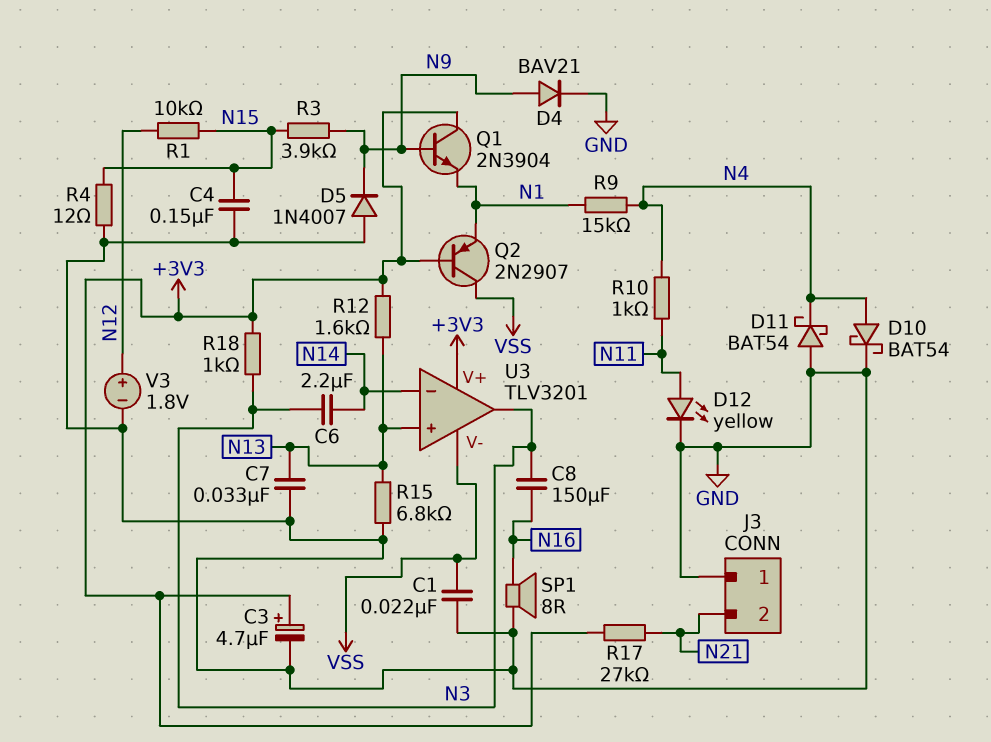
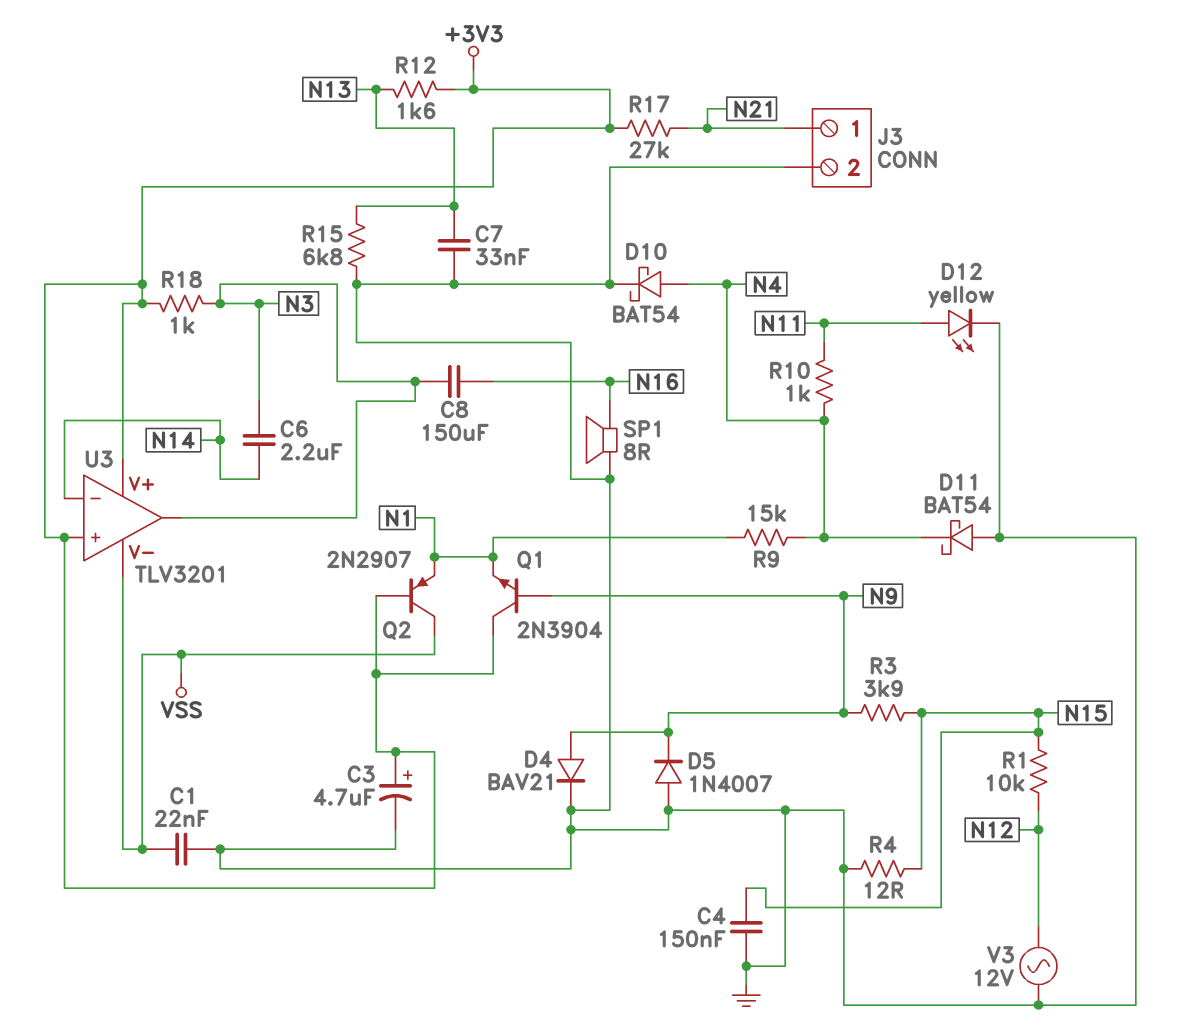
J3 pin 1: GND -> N21
J3 pin 2: N21 -> GND
U3 pin in+: N13 -> +3V3
V3: 1.8V (plus N12, minus GND) -> AC 12V (GND, N12)

